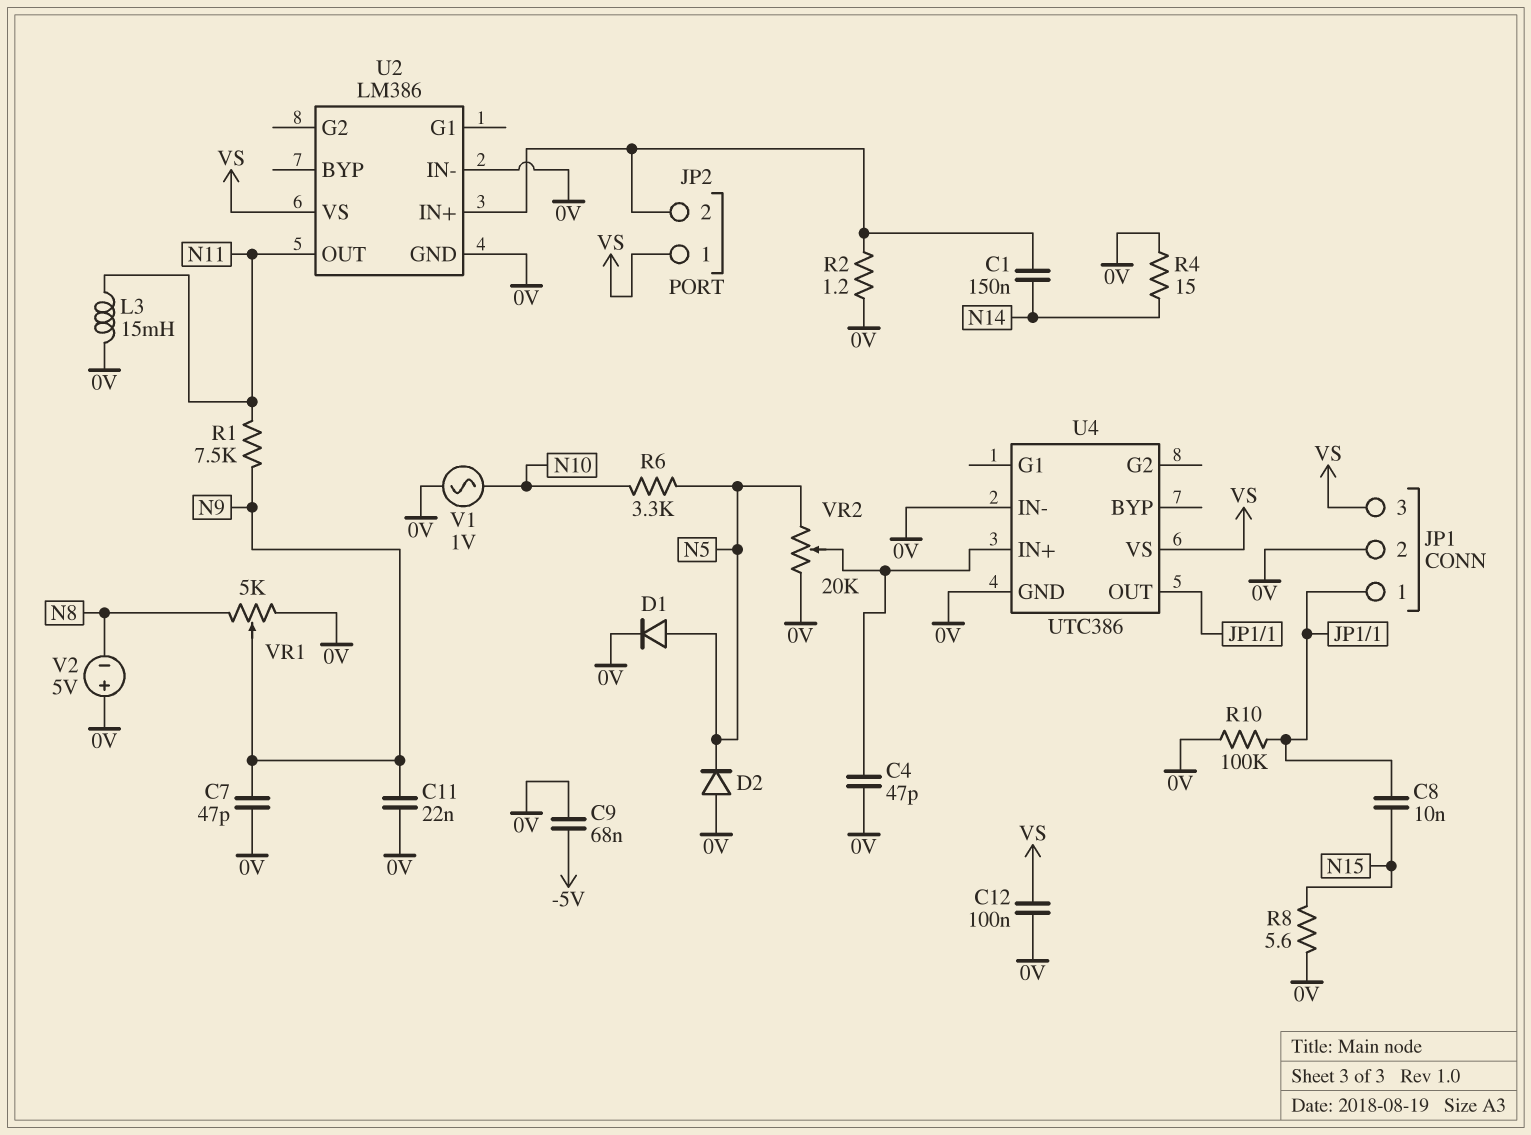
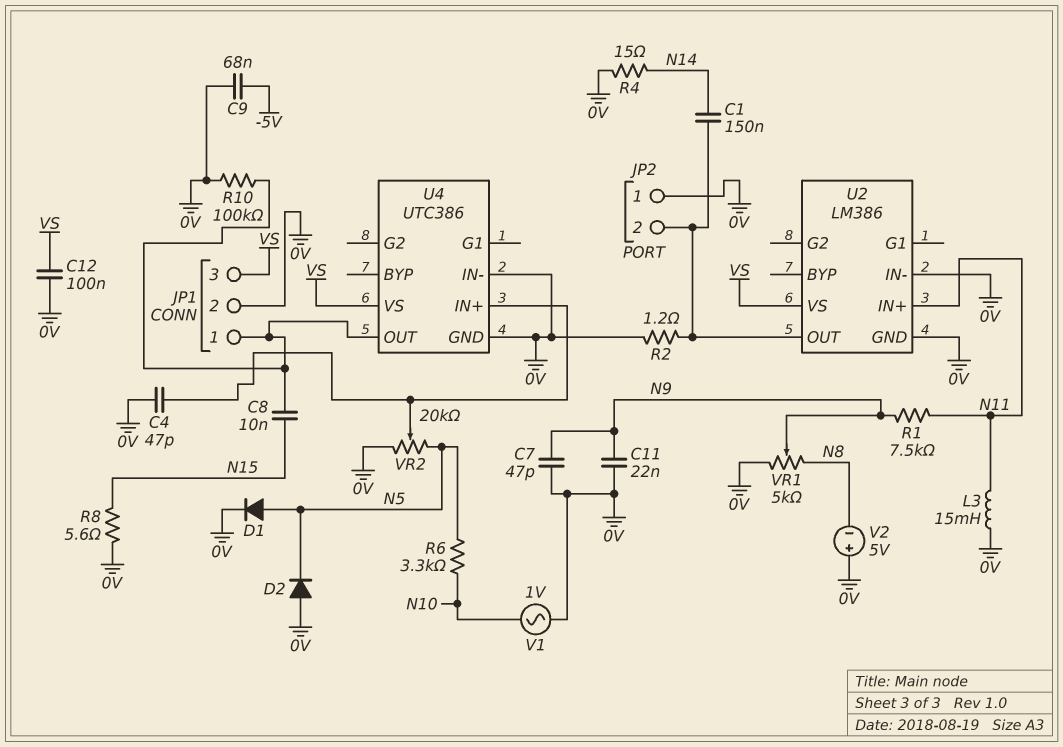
JP2 pin 1: VS -> 0V
U2 pin IN+: JP2/2 -> N11
U2 pin OUT: N11 -> JP2/2

